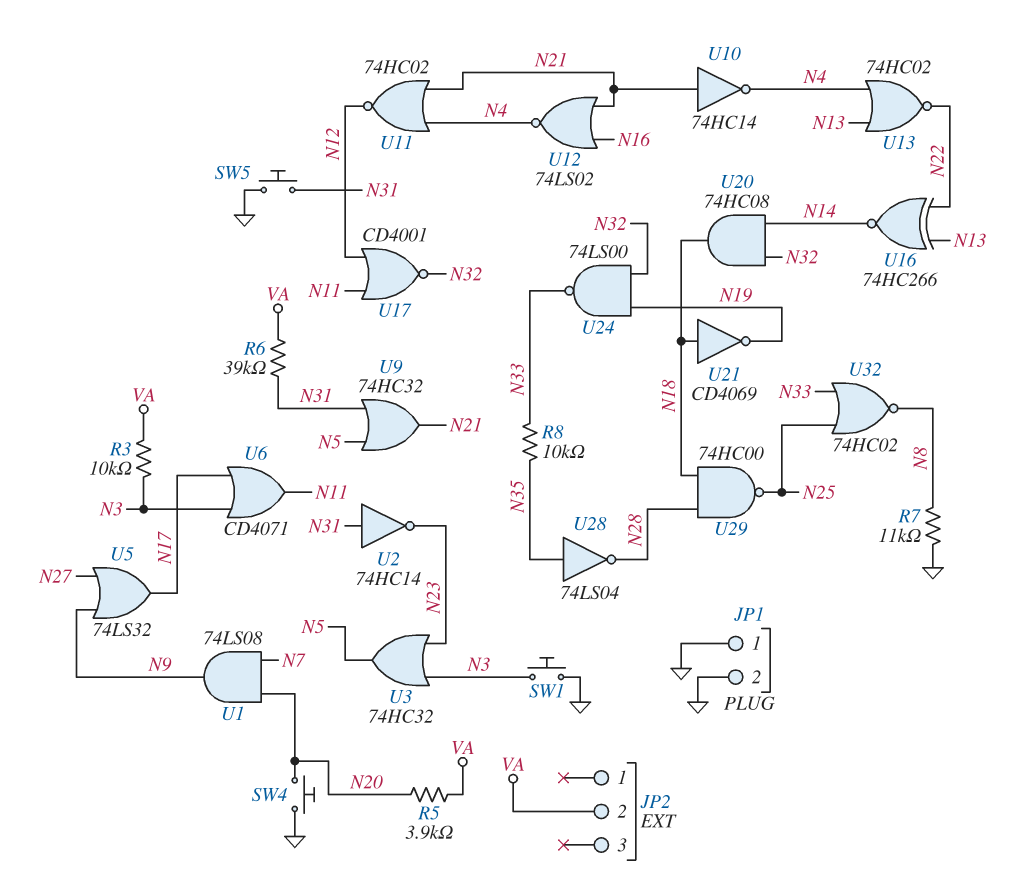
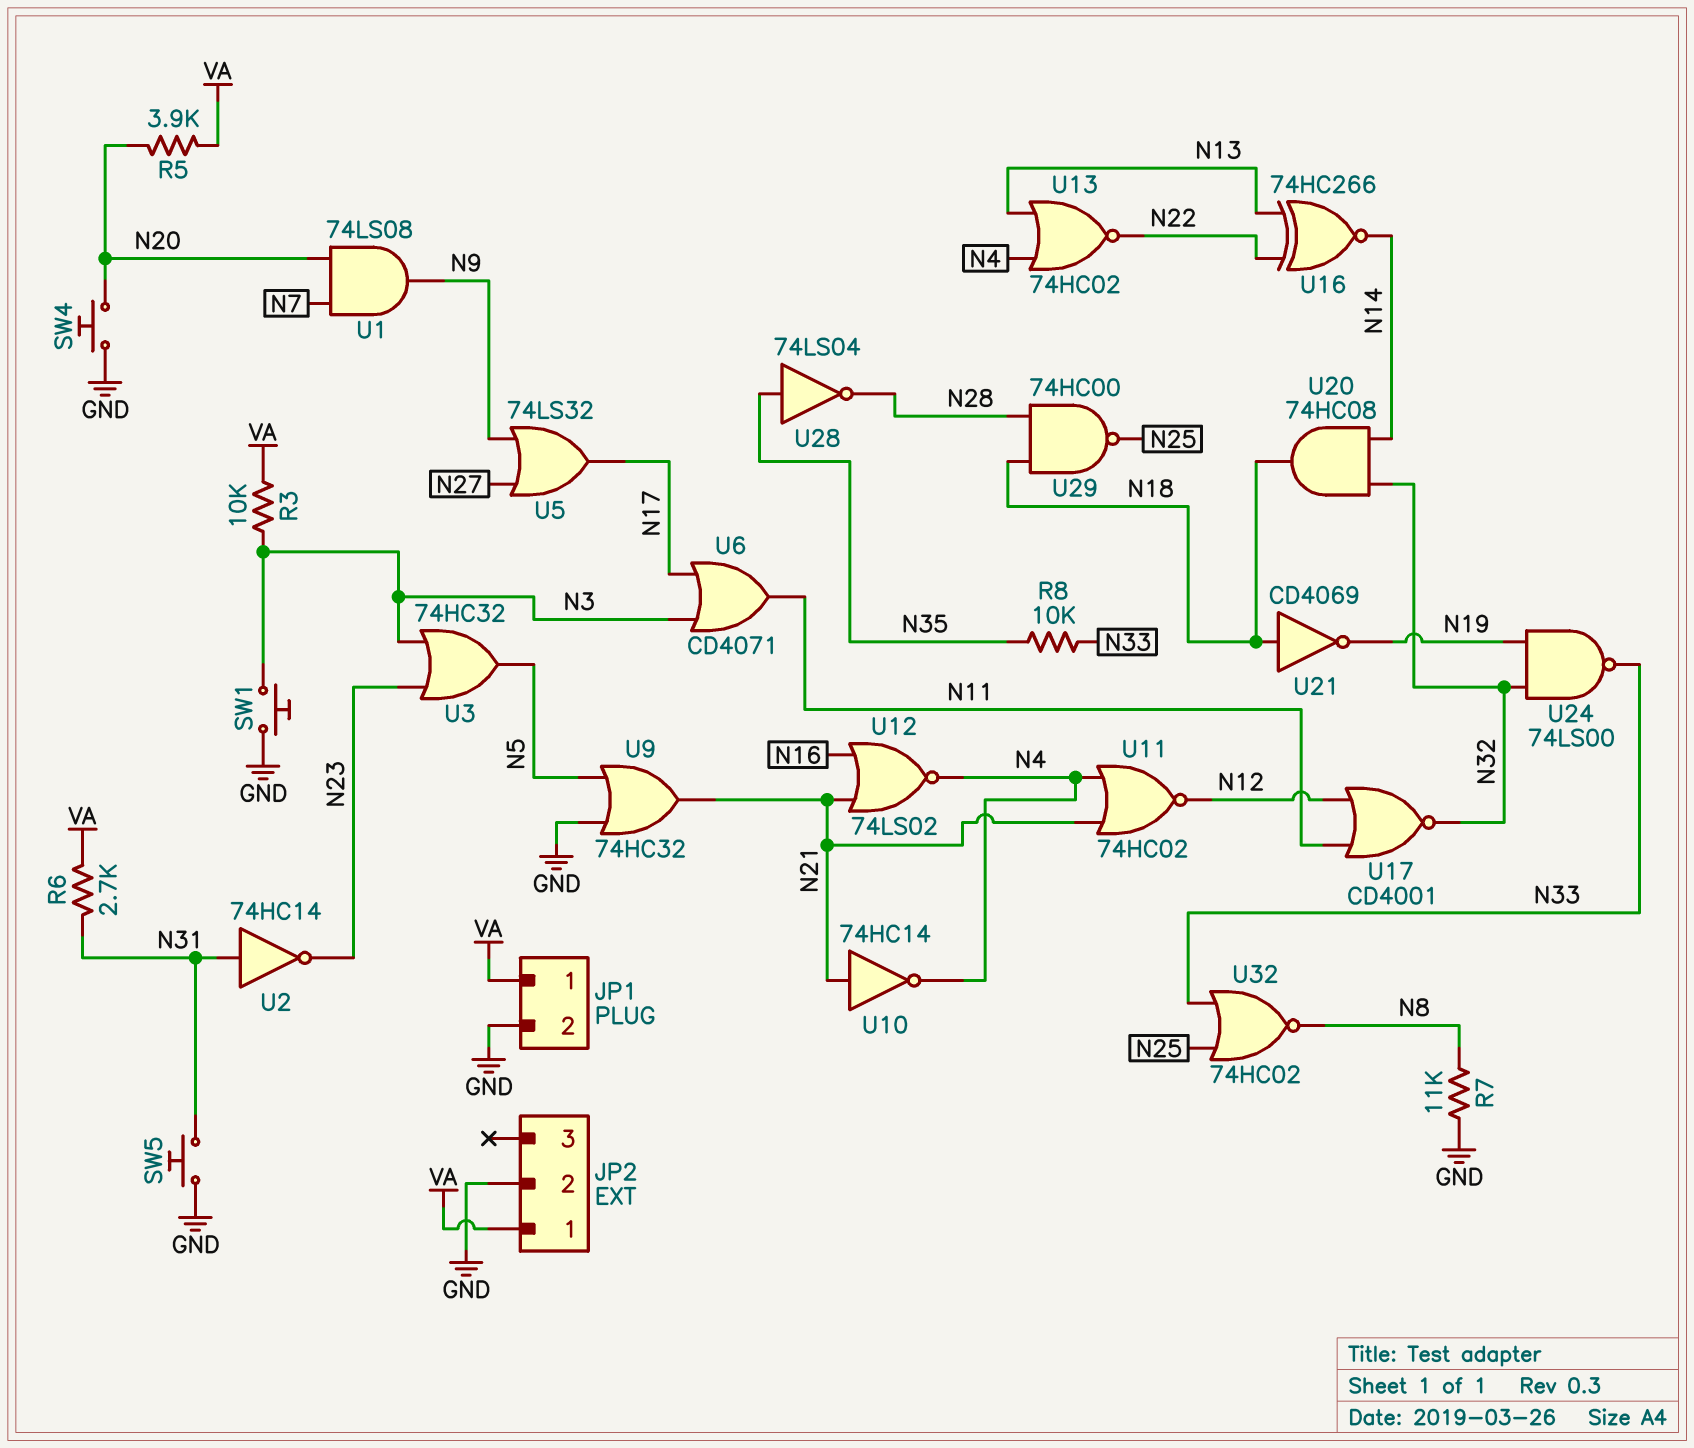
JP1 pin 1: GND -> VA
JP2 pin 1: none -> VA
JP2 pin 2: VA -> GND
R6: 39k (N31, VA) -> 2.7k (N31, VA)
U9: OR 74HC32 (in N5, in N31, out N21) -> OR 74HC32 (in GND, in N5, out N21)

